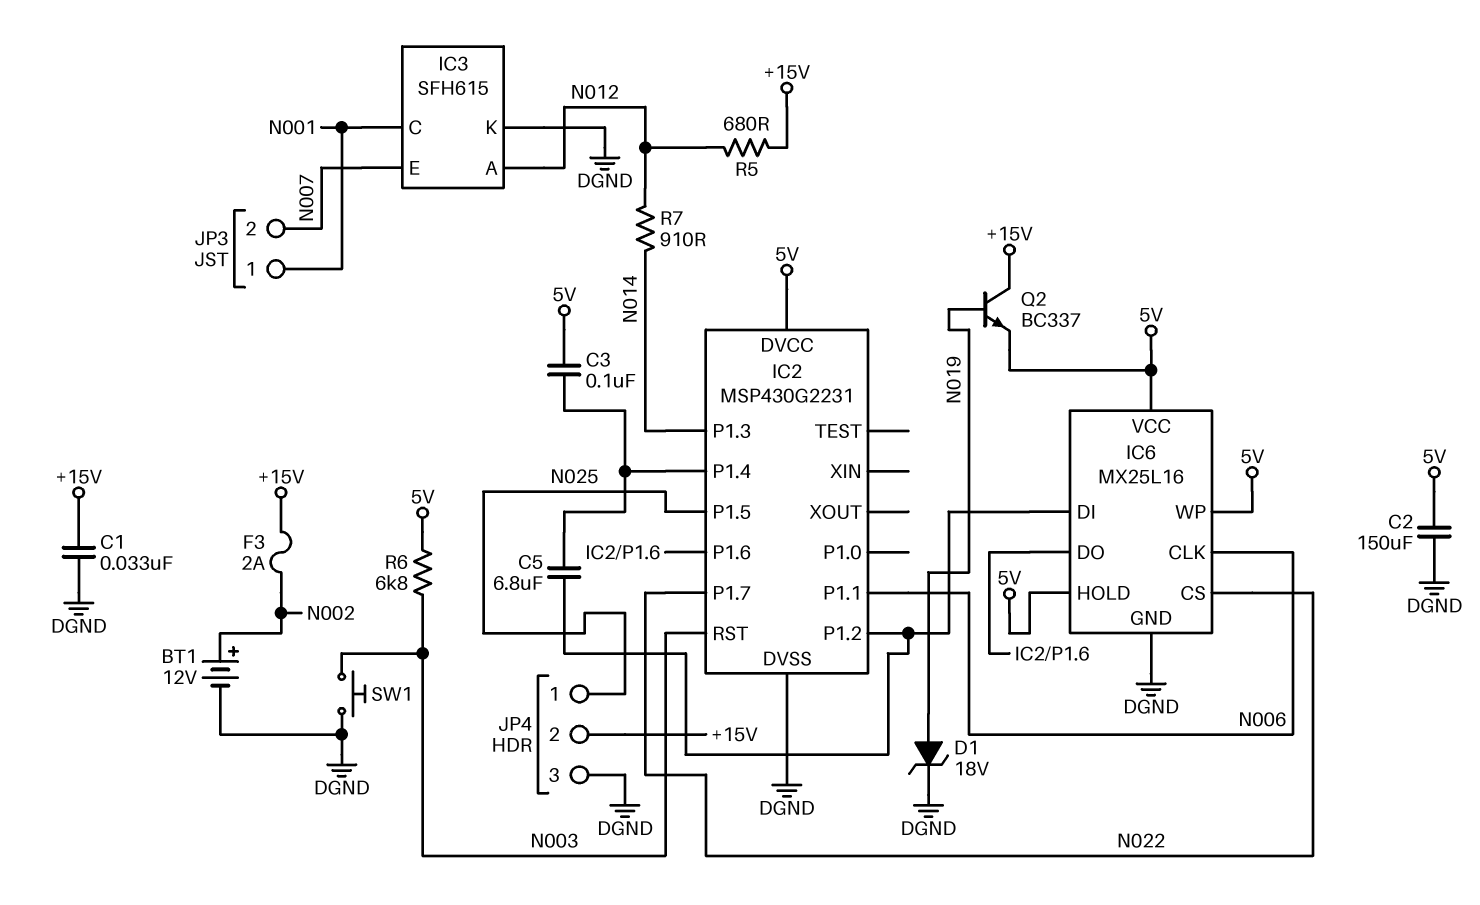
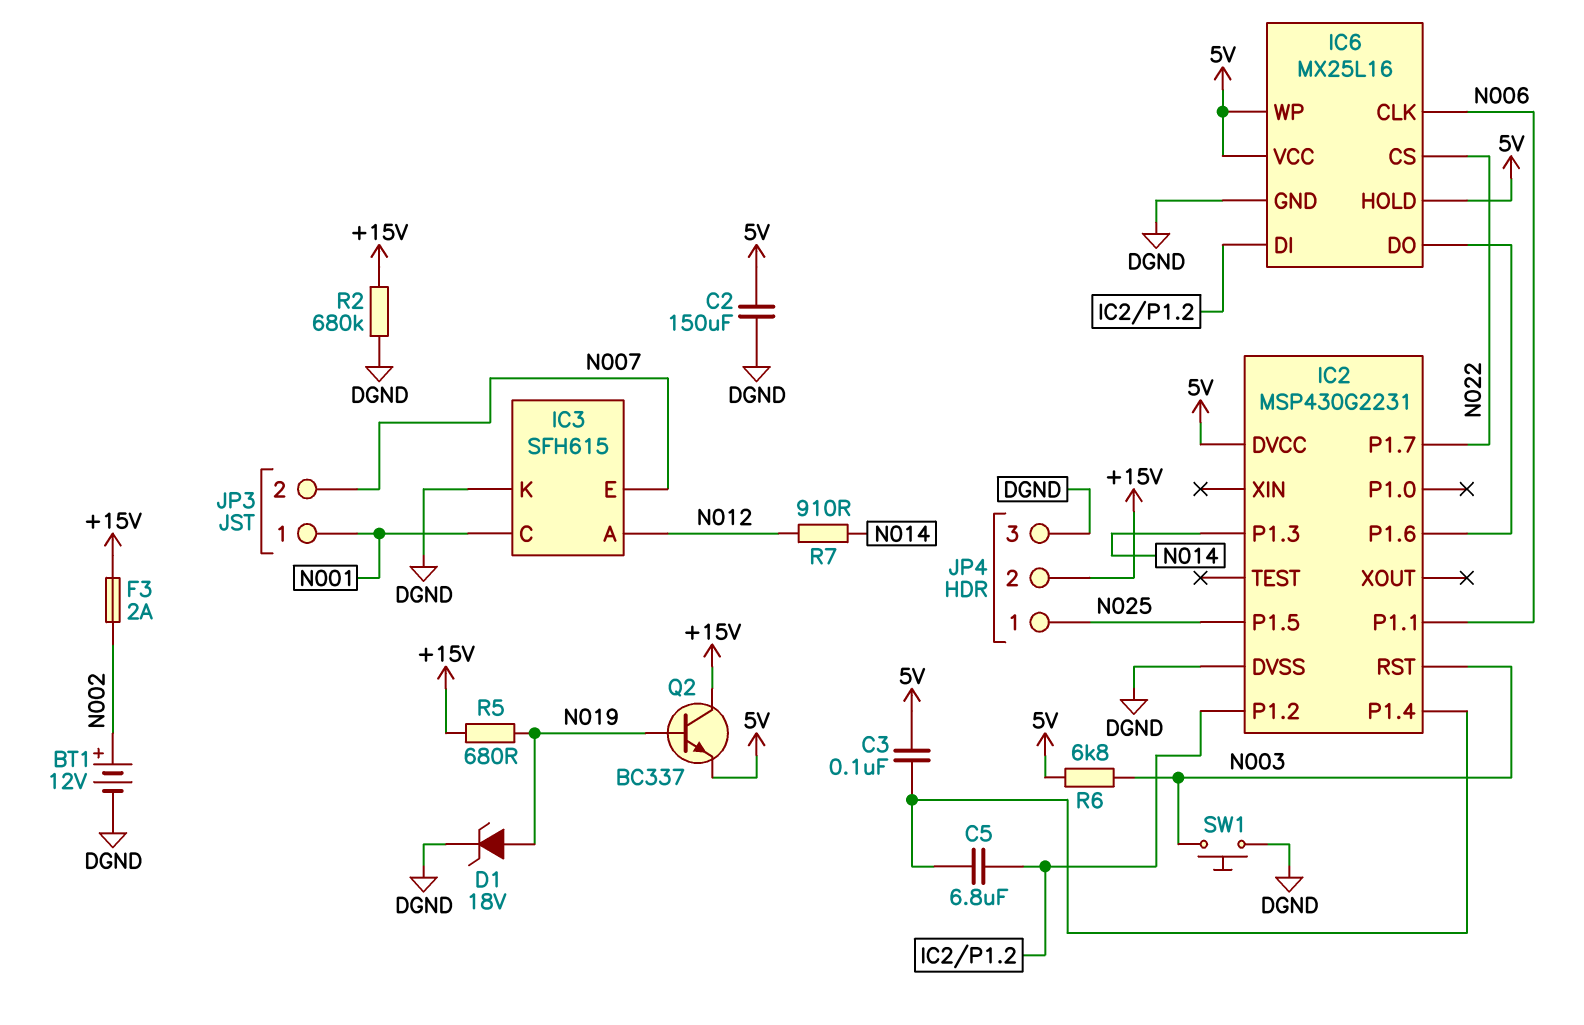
C1: 33nF (+15V, DGND) -> none
R2: none -> 680k (+15V, DGND)
R5: 680 (+15V, N012) -> 680 (+15V, N019)

